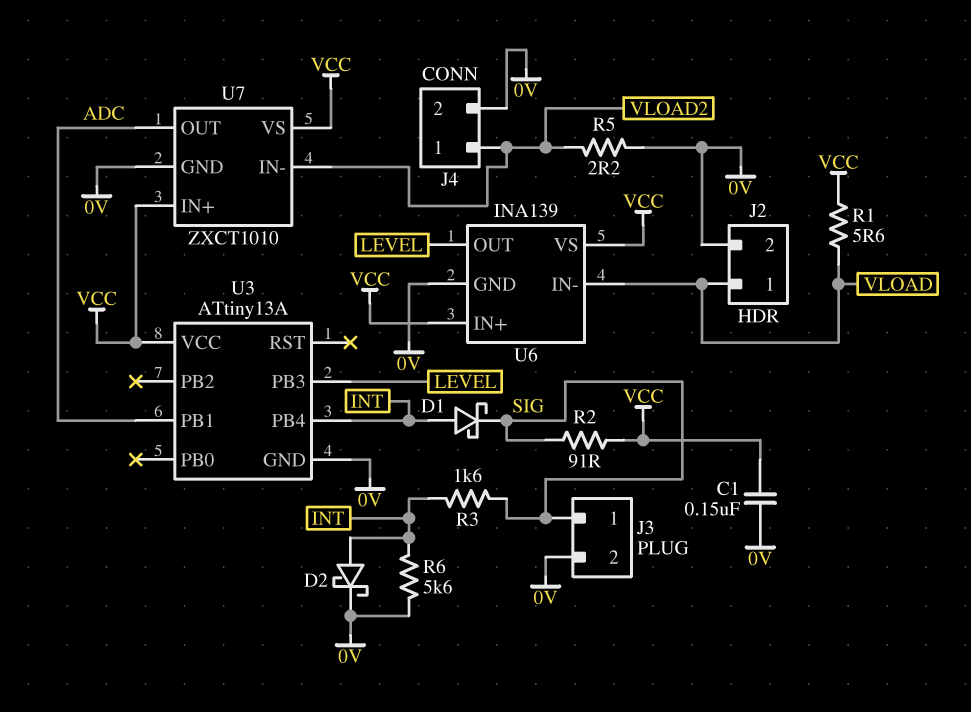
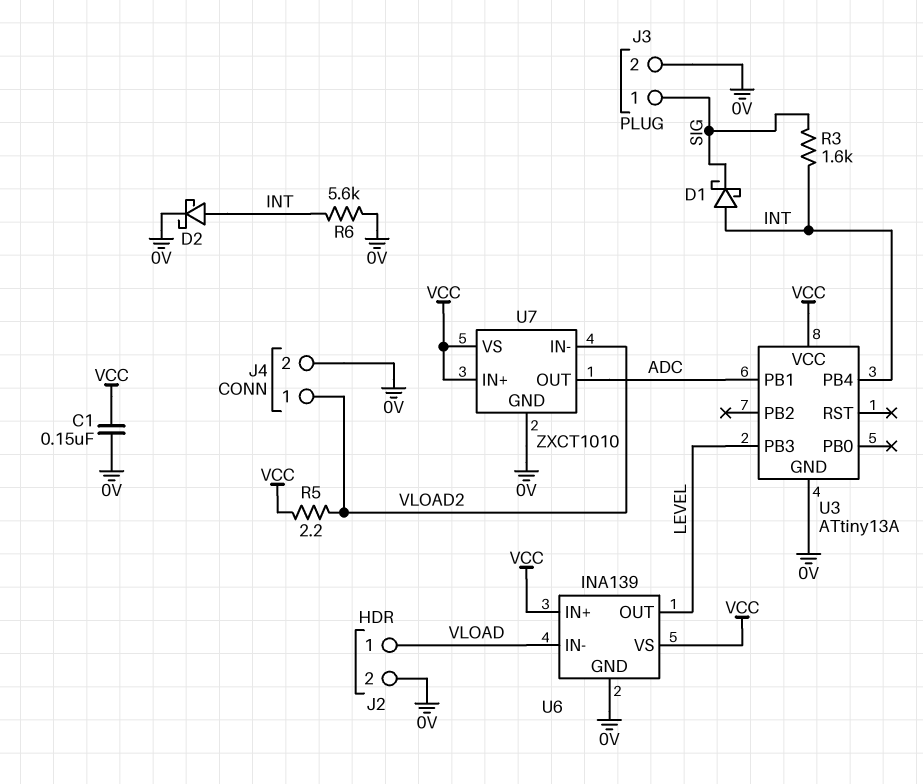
R1: 5.6 (VCC, VLOAD) -> none
R2: 91 (SIG, VCC) -> none
R5: 2.2 (0V, VLOAD2) -> 2.2 (VCC, VLOAD2)

